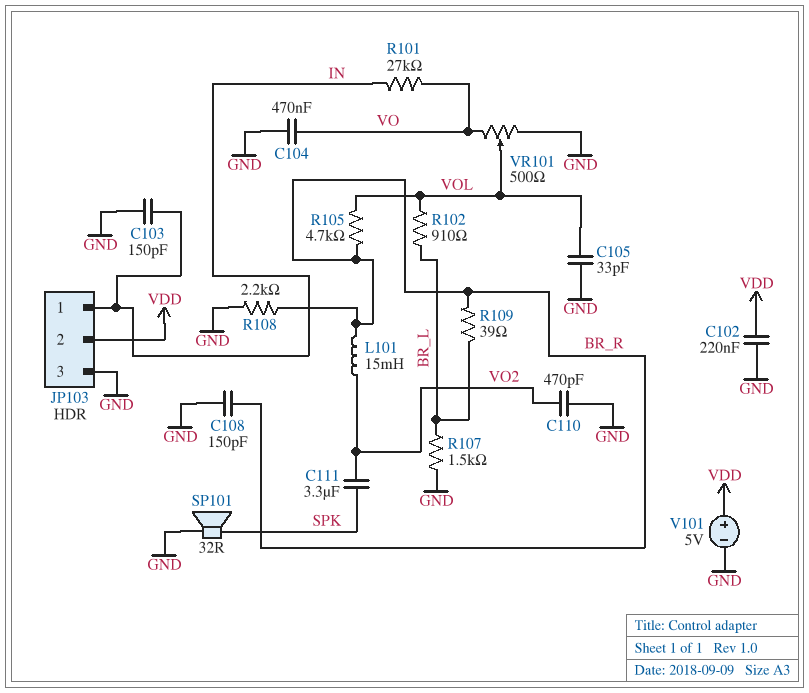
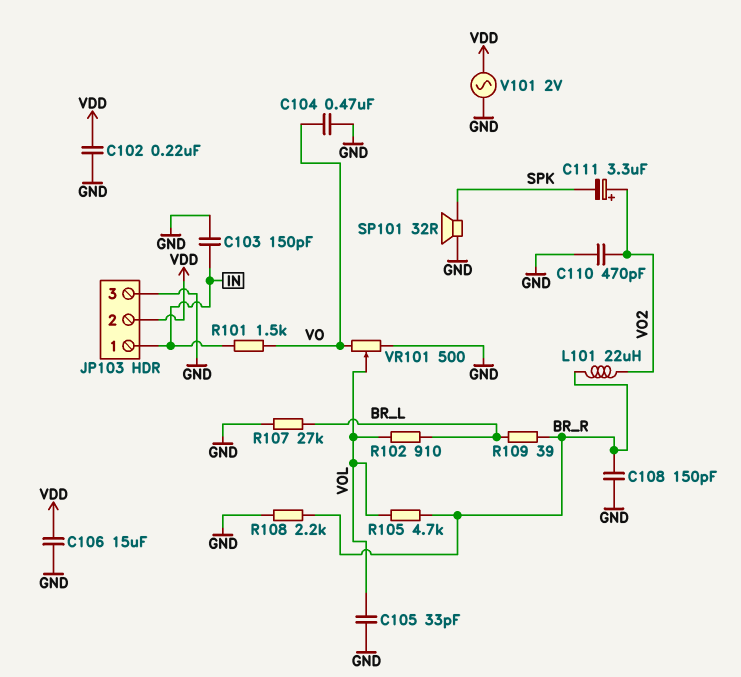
C106: none -> 15uF (GND, VDD)
C111: 3.3uF (SPK, VO2) -> 3.3uF (plus VO2, minus SPK)
L101: 15mH (BR_R, VO2) -> 22uH (BR_R, VO2)
R101: 27k (IN, VO) -> 1.5k (IN, VO)
R107: 1.5k (BR_L, GND) -> 27k (BR_L, GND)
V101: 5V (plus VDD, minus GND) -> AC 2V (GND, VDD)

